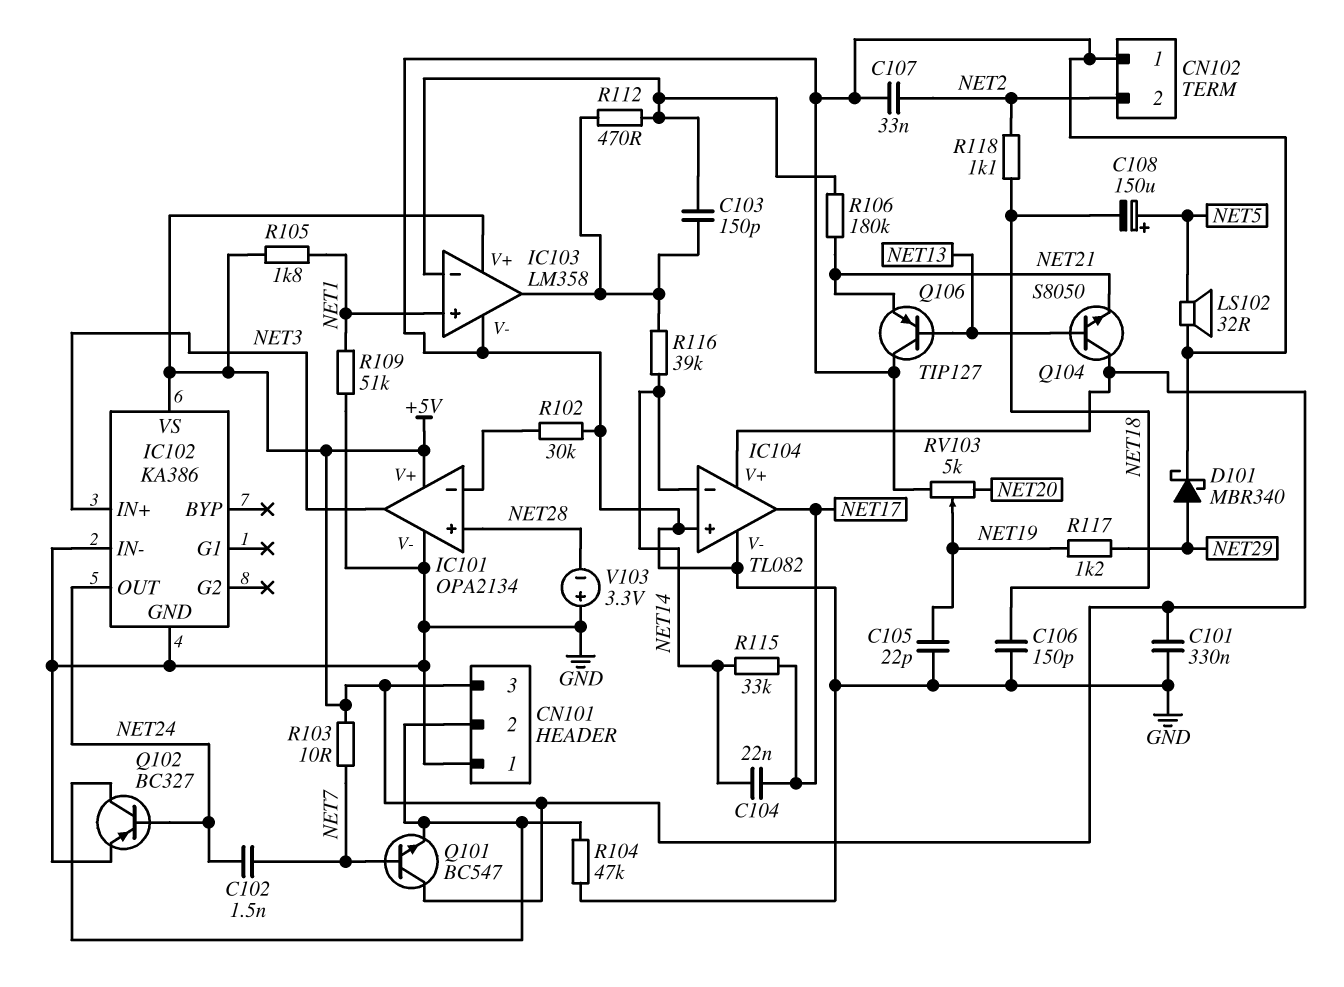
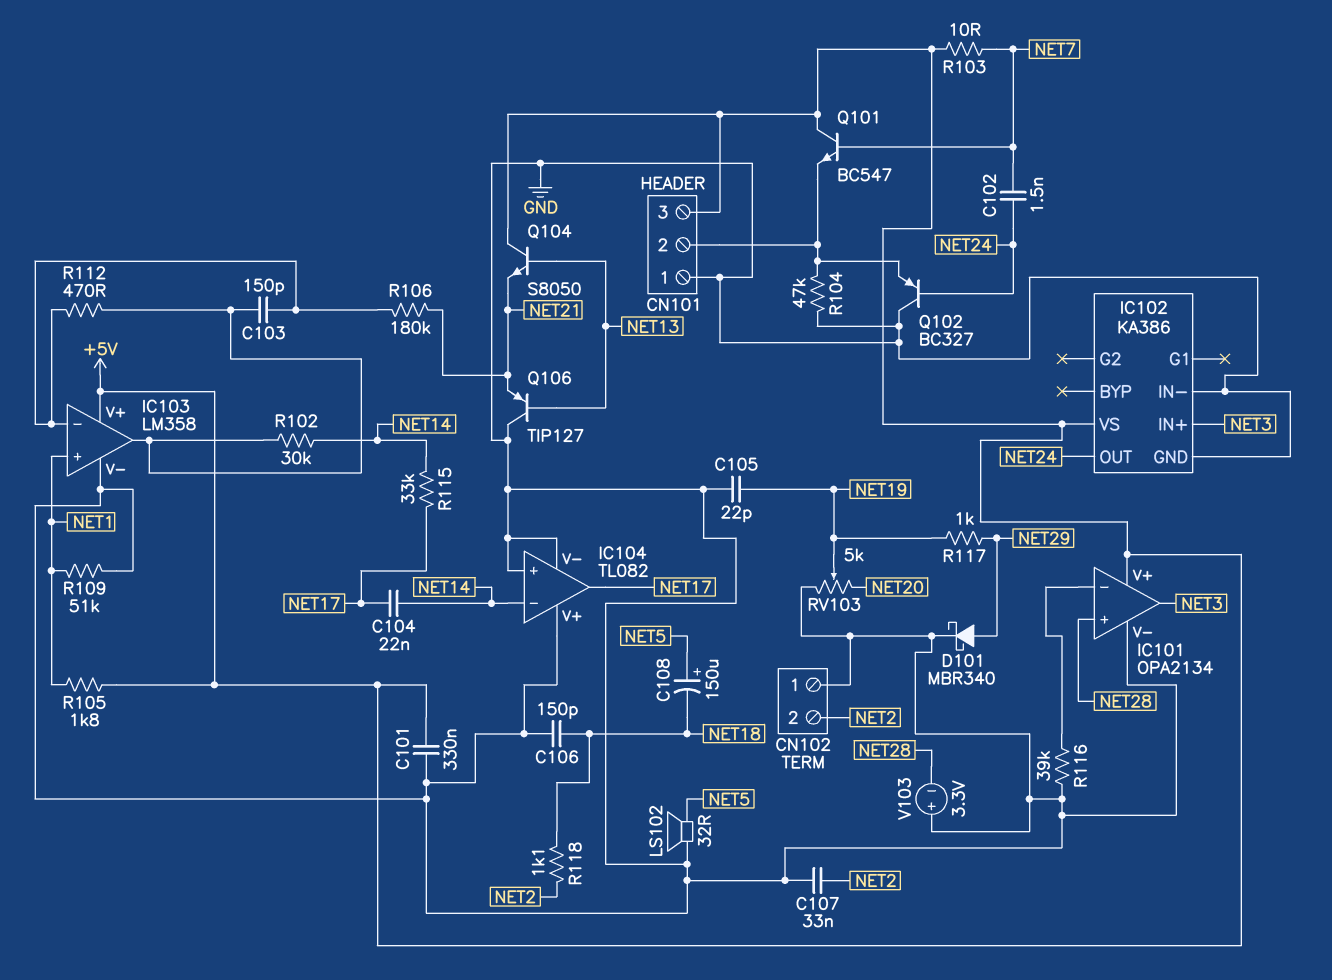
IC104 pin V+: +5V -> GND
Q102: PNP BC327 (B NET24, C CN101/2, E GND) -> PNP BC327 (B NET24, C GND, E CN101/2)
R102: 30k (GND, IC101/in-) -> 30k (IC103/out, NET14)
R116: 39k (IC103/out, NET14) -> 39k (GND, IC101/in-)
R117: 1.2k (NET19, NET29) -> 1k (NET19, NET29)

